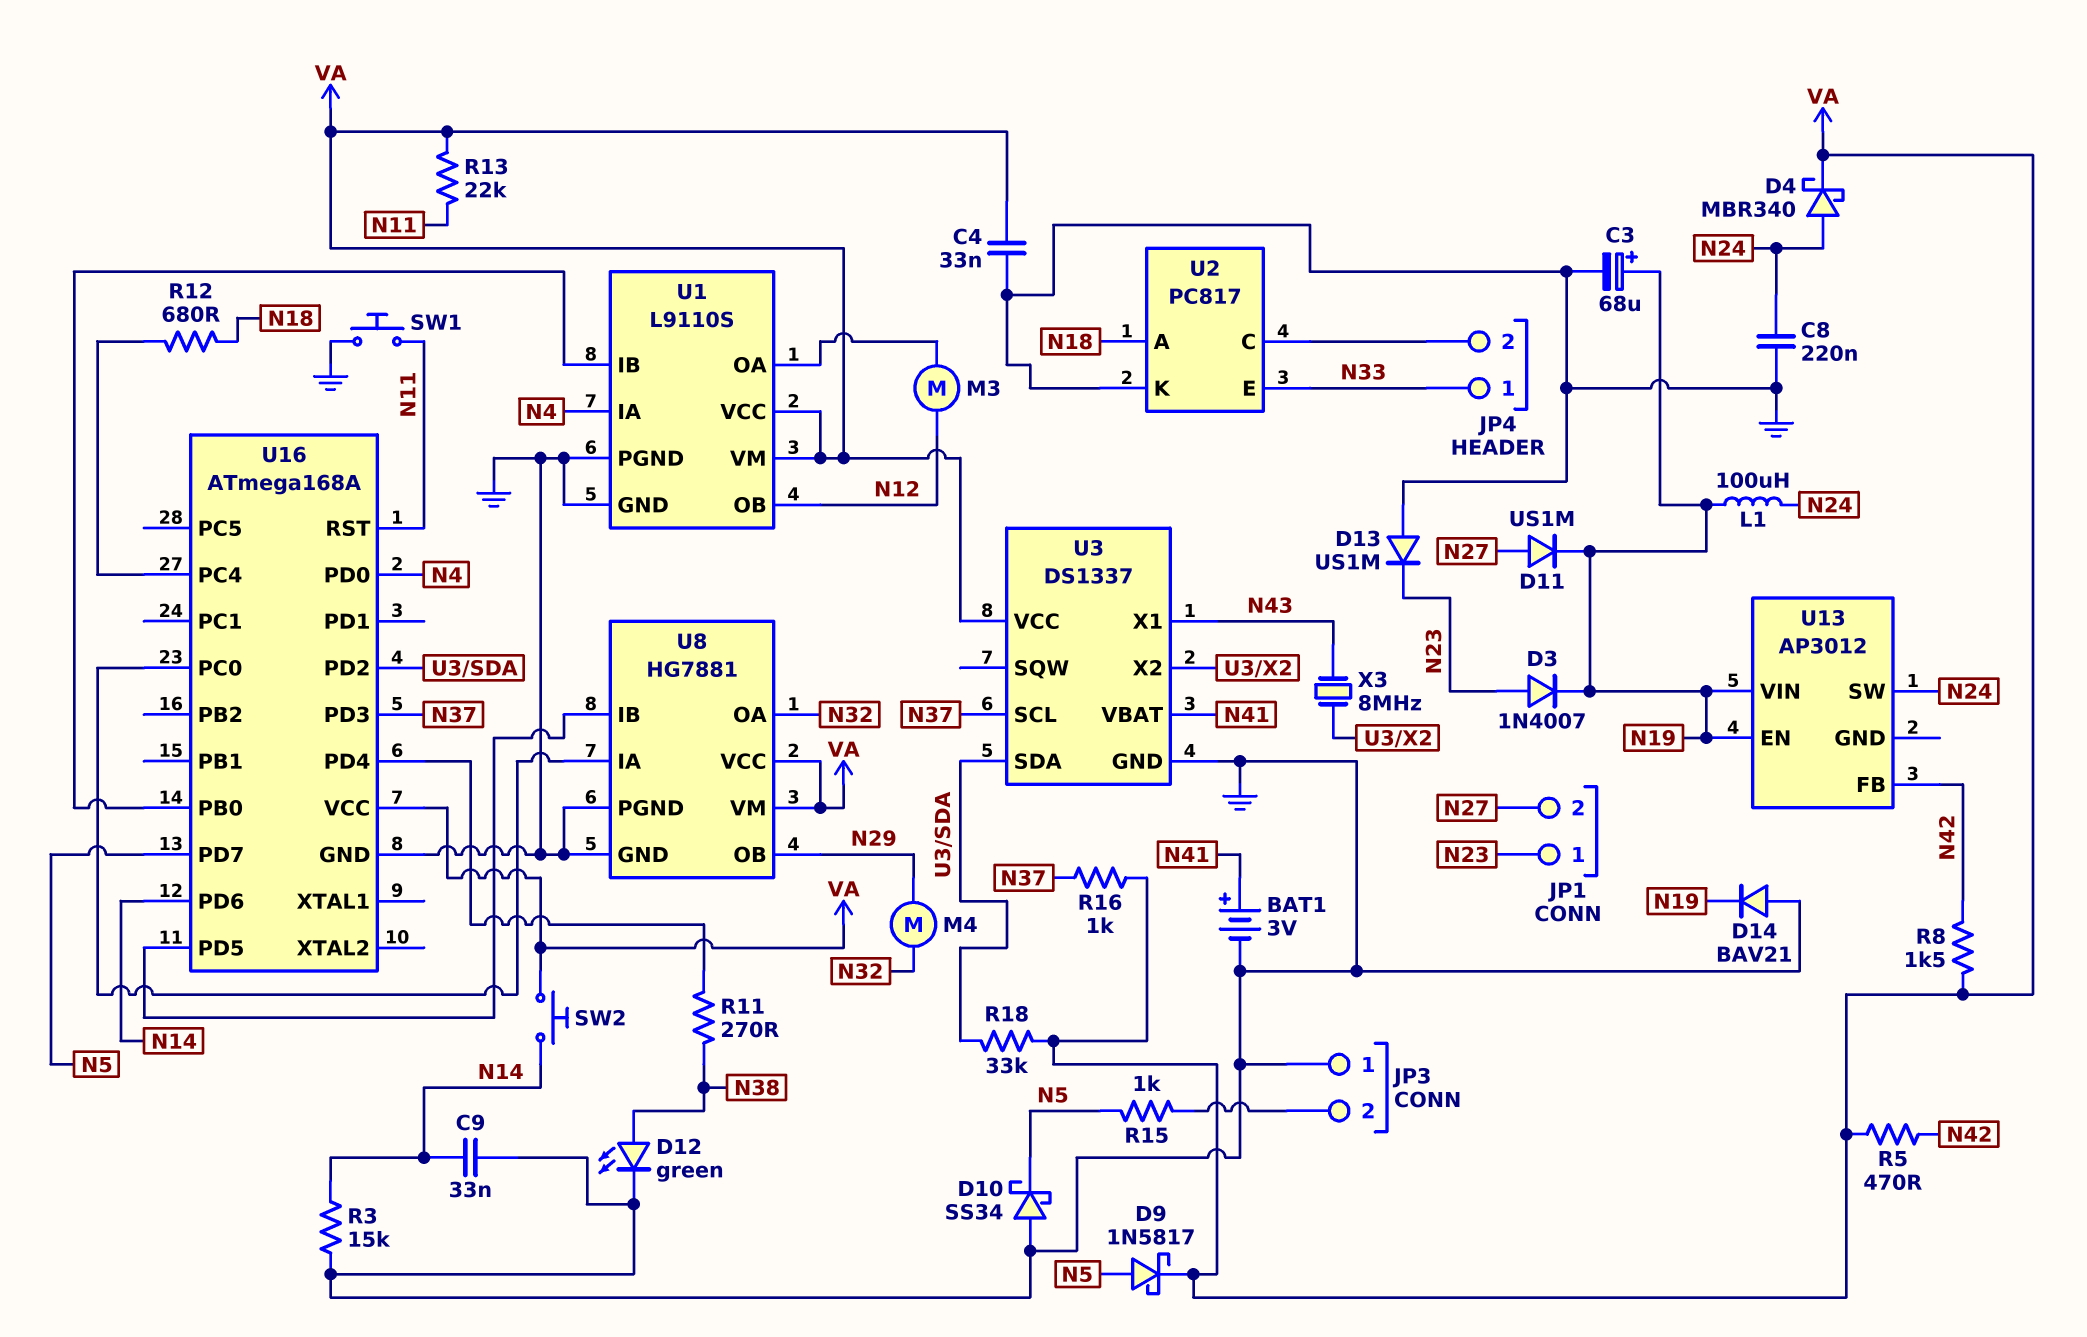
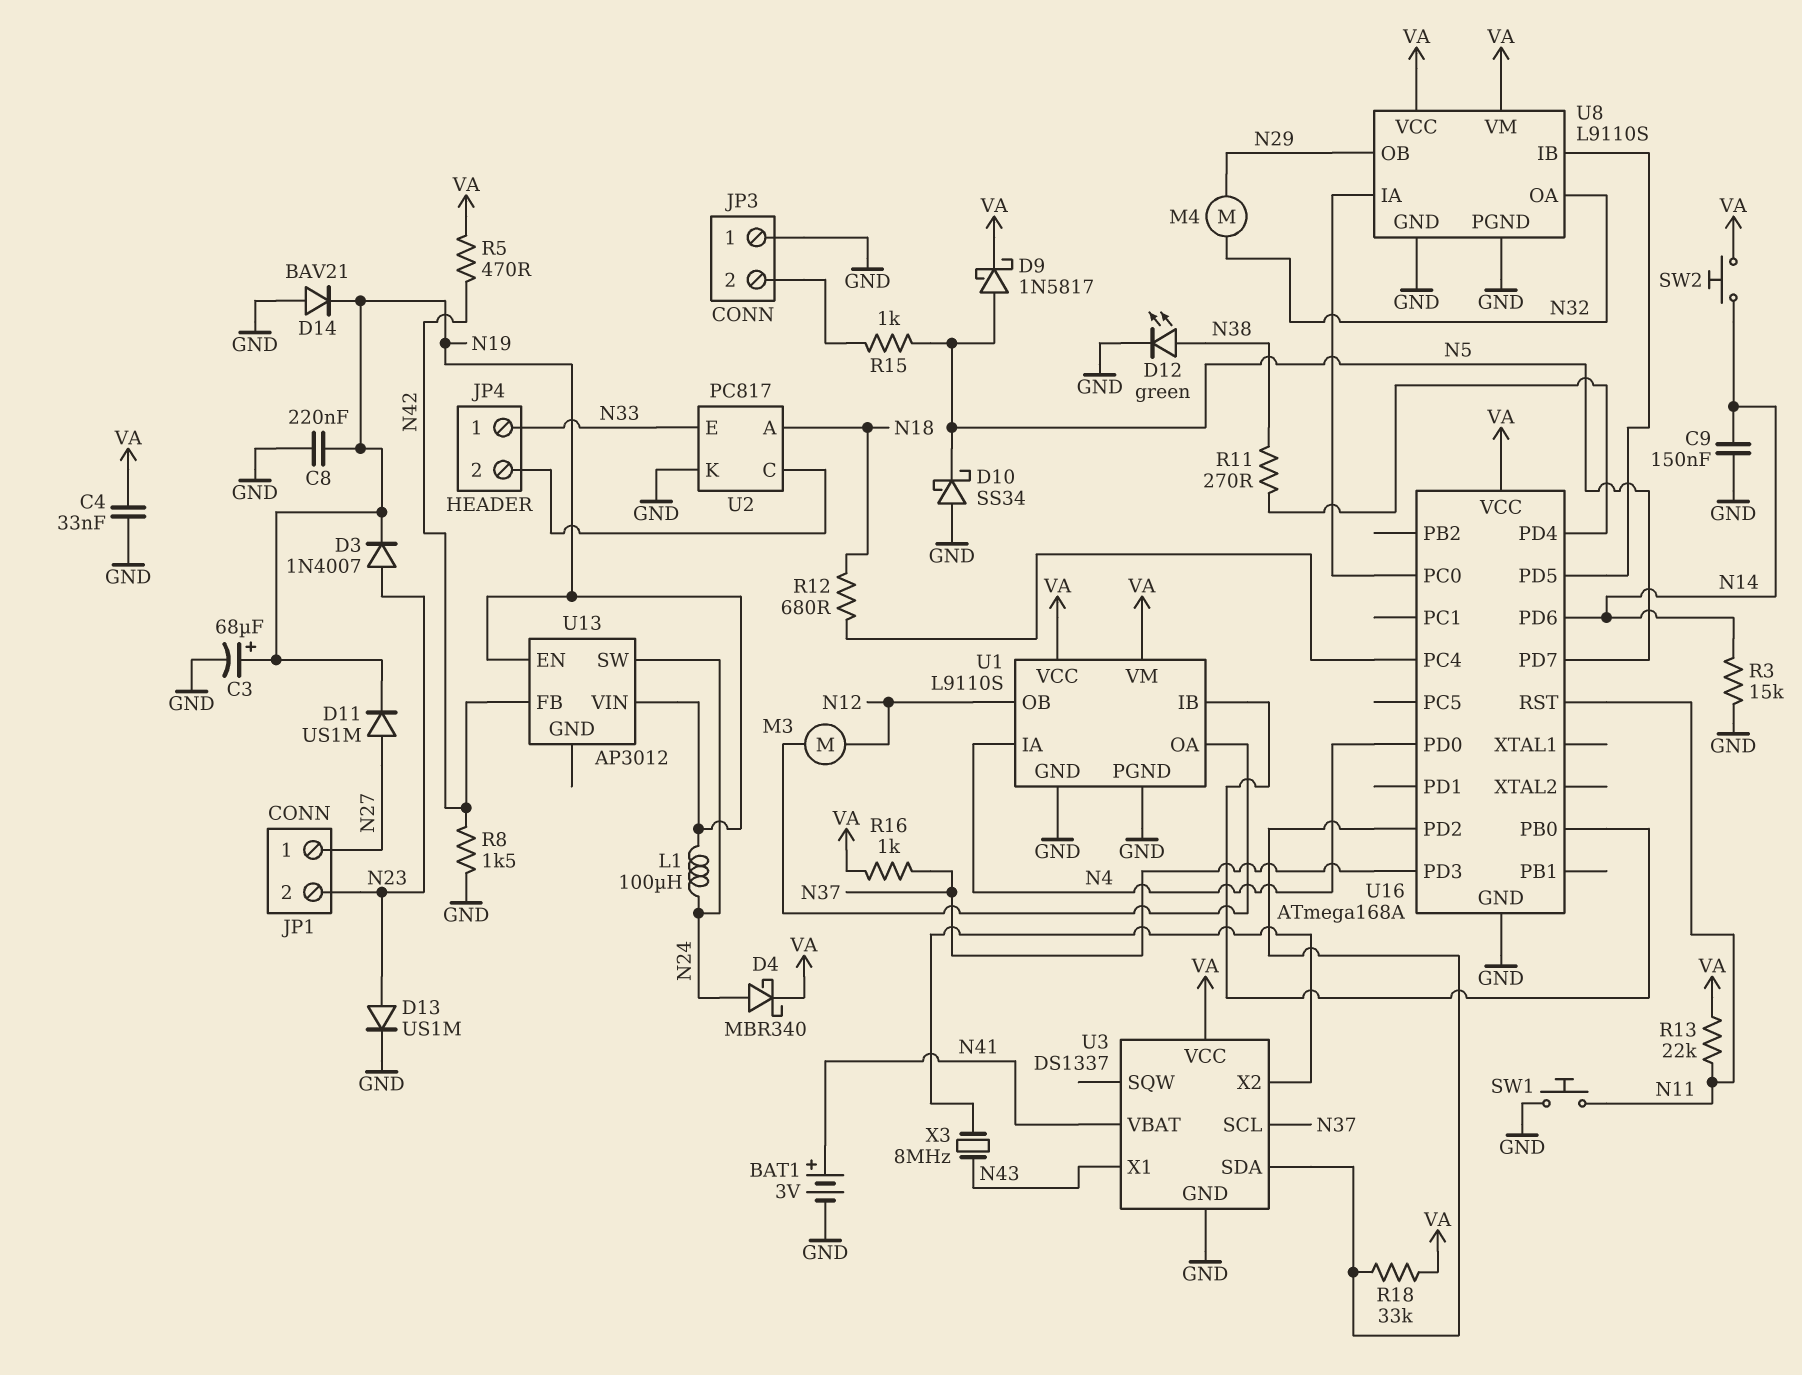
C8: 220nF (GND, N24) -> 220nF (GND, N19)
C9: 33nF (GND, N14) -> 150nF (GND, N14)
D13: diode US1M (A GND, K N23) -> diode US1M (A N23, K GND)
JP1 pin 1: N23 -> N27
JP1 pin 2: N27 -> N23
R8: 1.5k (N42, VA) -> 1.5k (GND, N42)
U8: HG7881 -> L9110S

